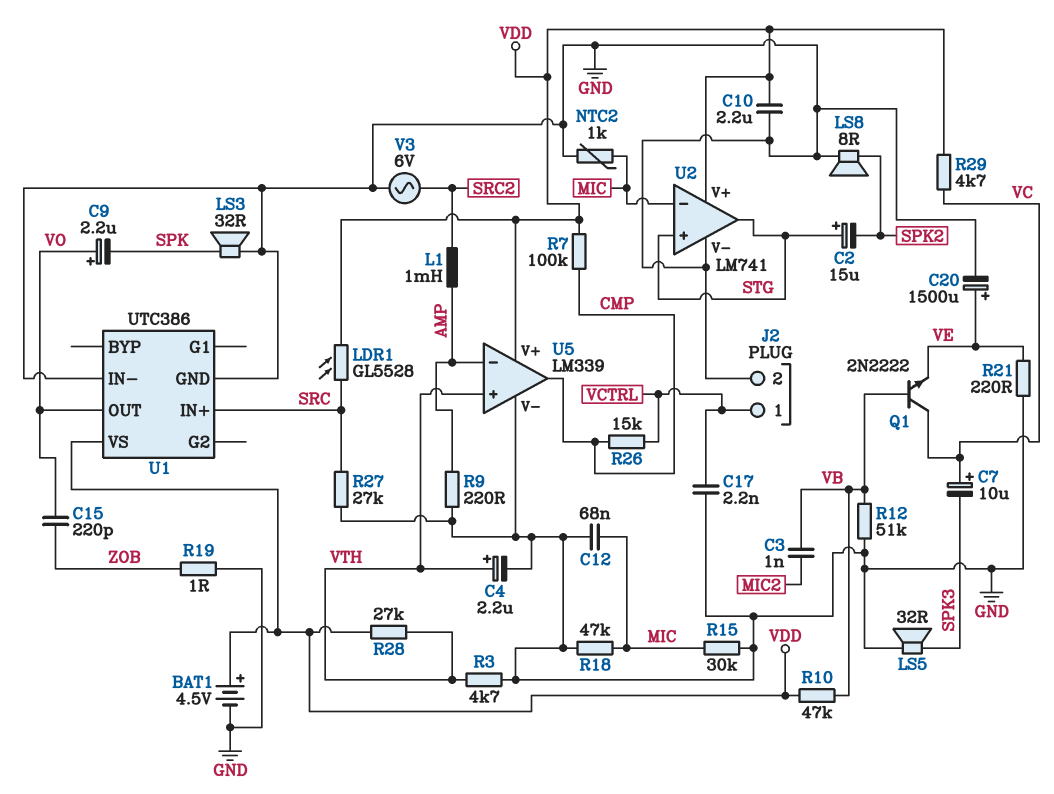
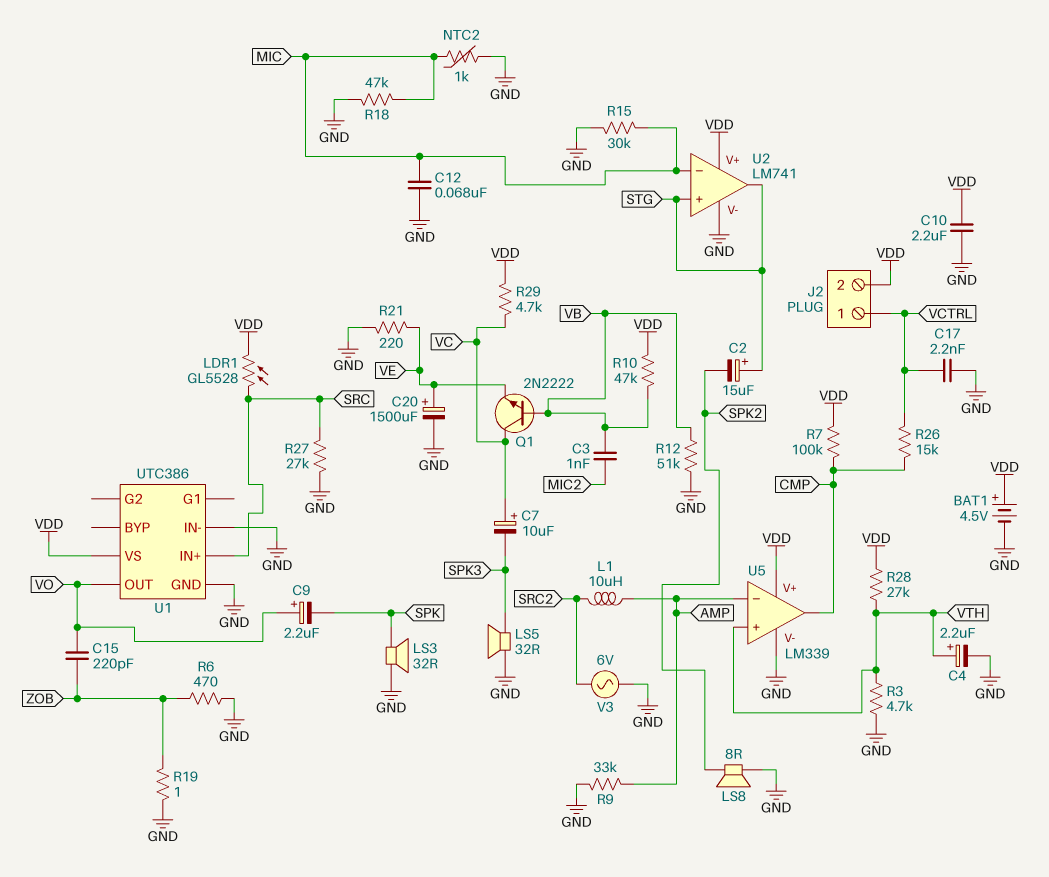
J2 pin 2: GND -> VDD
L1: 1mH (AMP, SRC2) -> 10uH (AMP, SRC2)
R6: none -> 470 (GND, ZOB)
R9: 220 (AMP, GND) -> 33k (AMP, GND)

